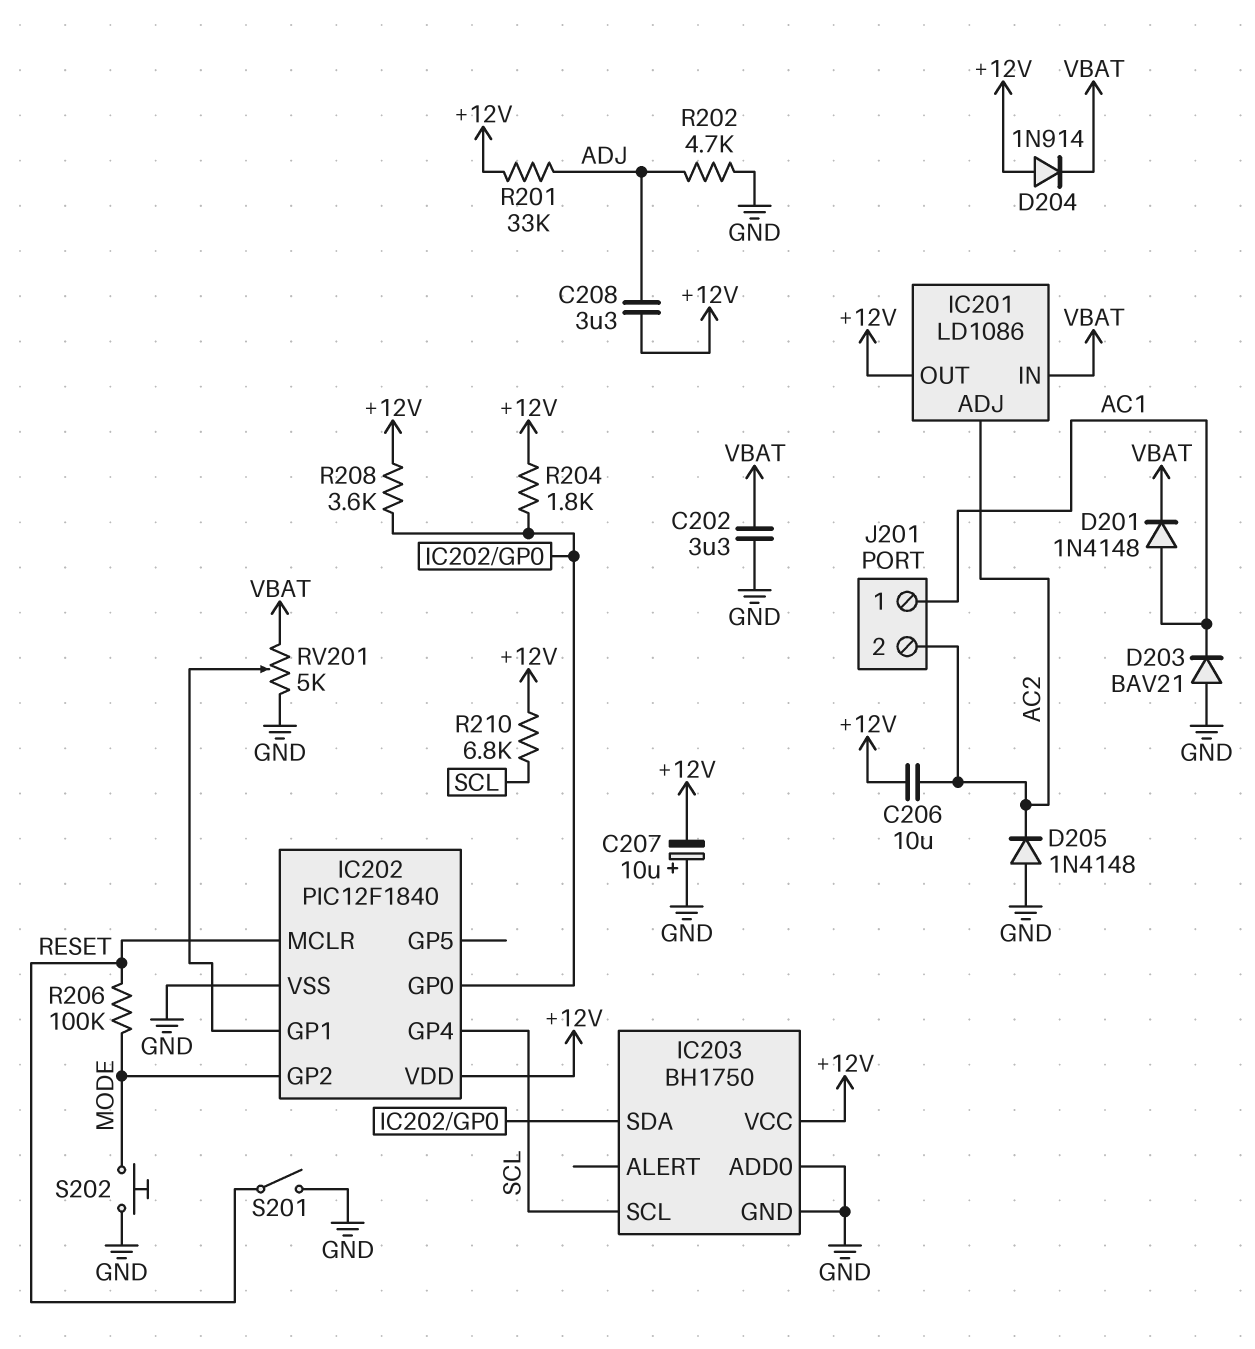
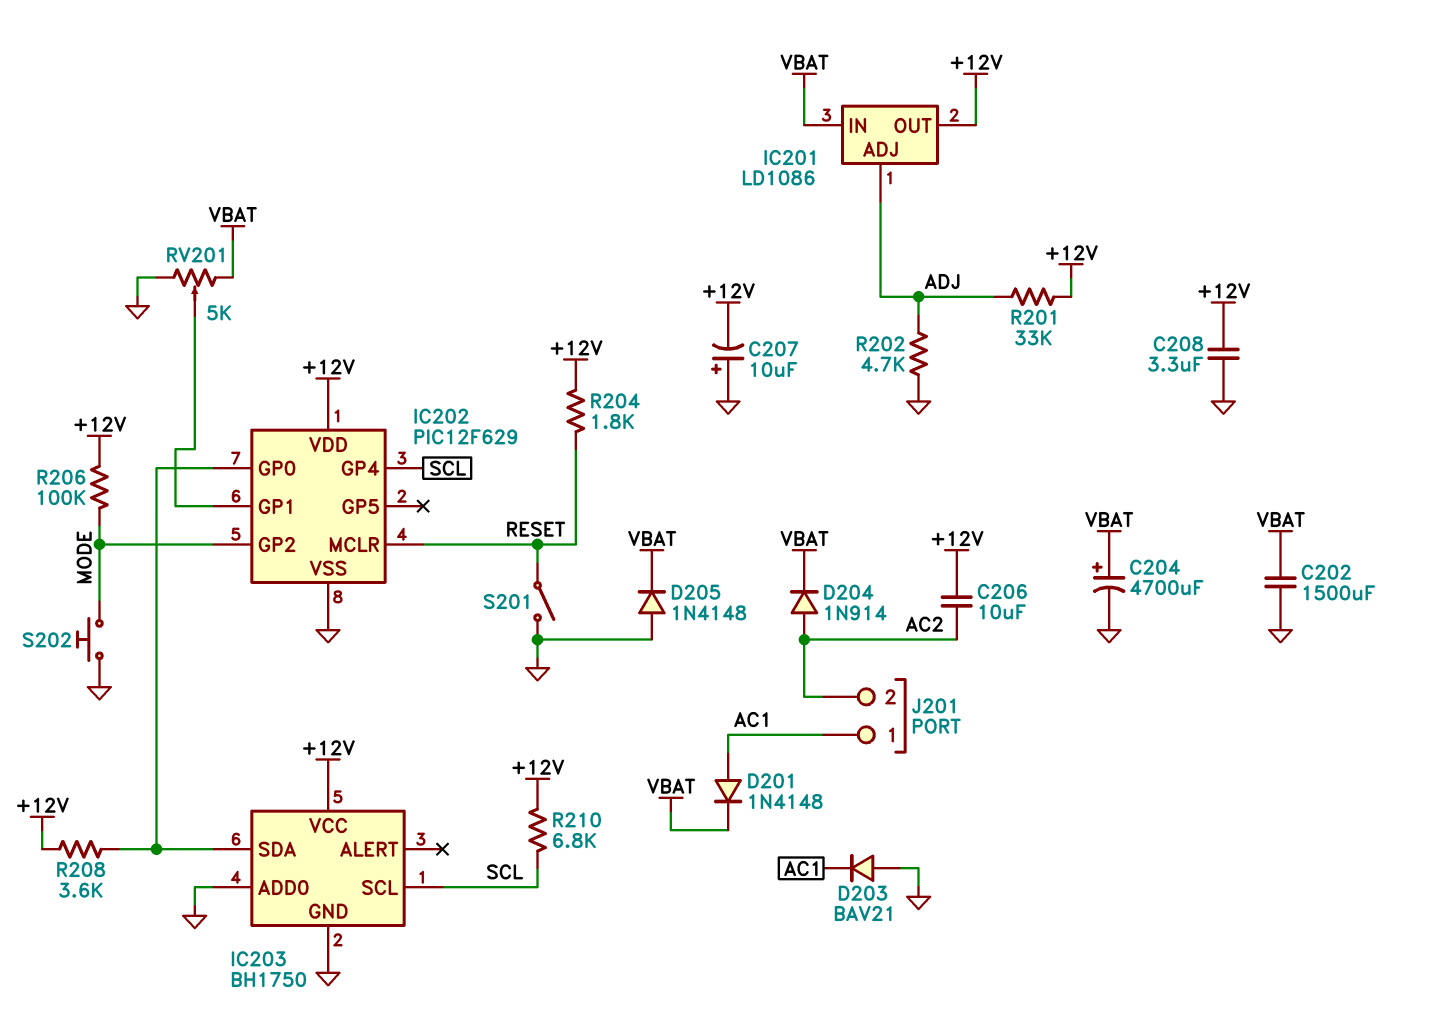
C202: 3.3uF (GND, VBAT) -> 1500uF (GND, VBAT)
C204: none -> 4700uF (plus VBAT, minus GND)
C208: 3.3uF (+12V, ADJ) -> 3.3uF (+12V, GND)
D204: diode 1N914 (A +12V, K VBAT) -> diode 1N914 (A AC2, K VBAT)
D205: diode 1N4148 (A GND, K AC2) -> diode 1N4148 (A GND, K VBAT)
IC201 pin ADJ: AC2 -> ADJ
IC202: PIC12F1840 -> PIC12F629
R204: 1.8k (+12V, IC202/GP0) -> 1.8k (+12V, RESET)
R206: 100k (MODE, RESET) -> 100k (+12V, MODE)

